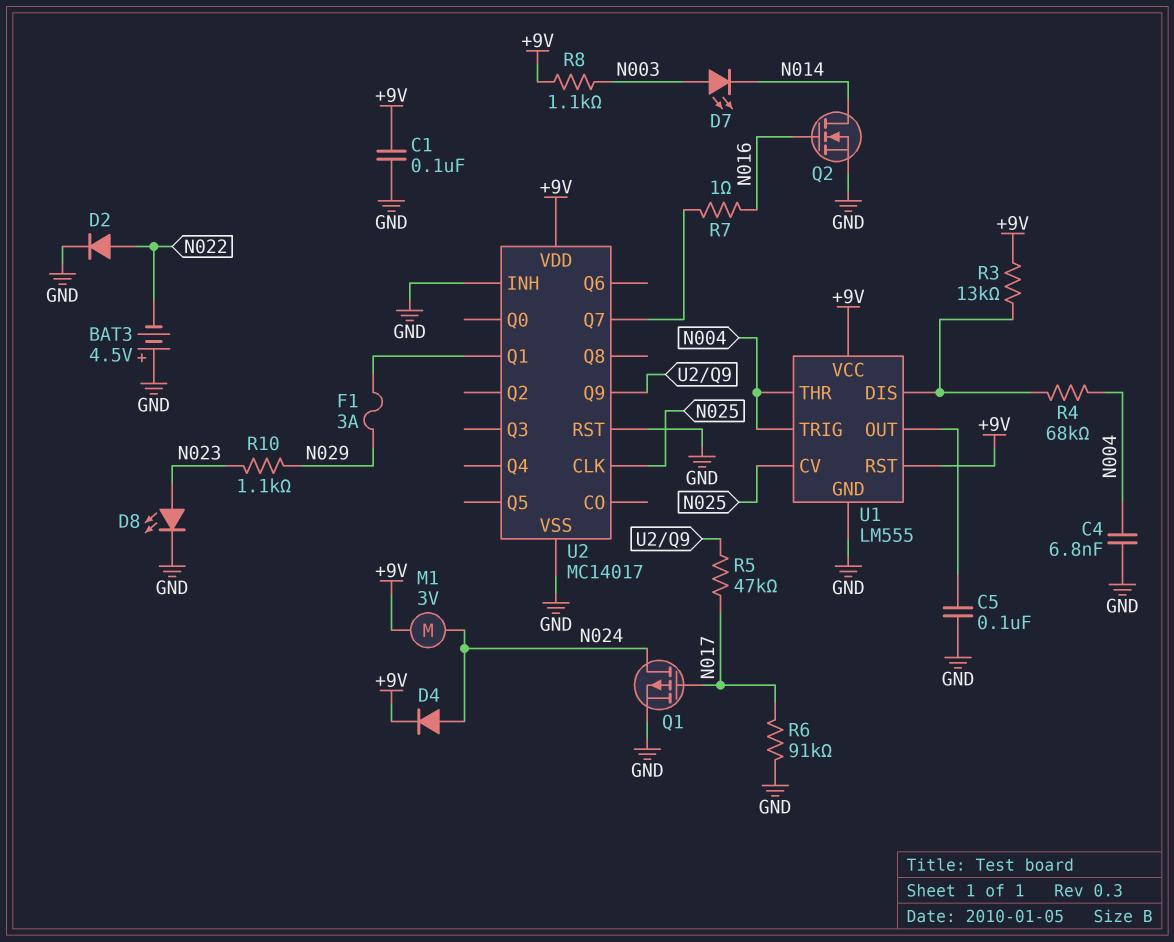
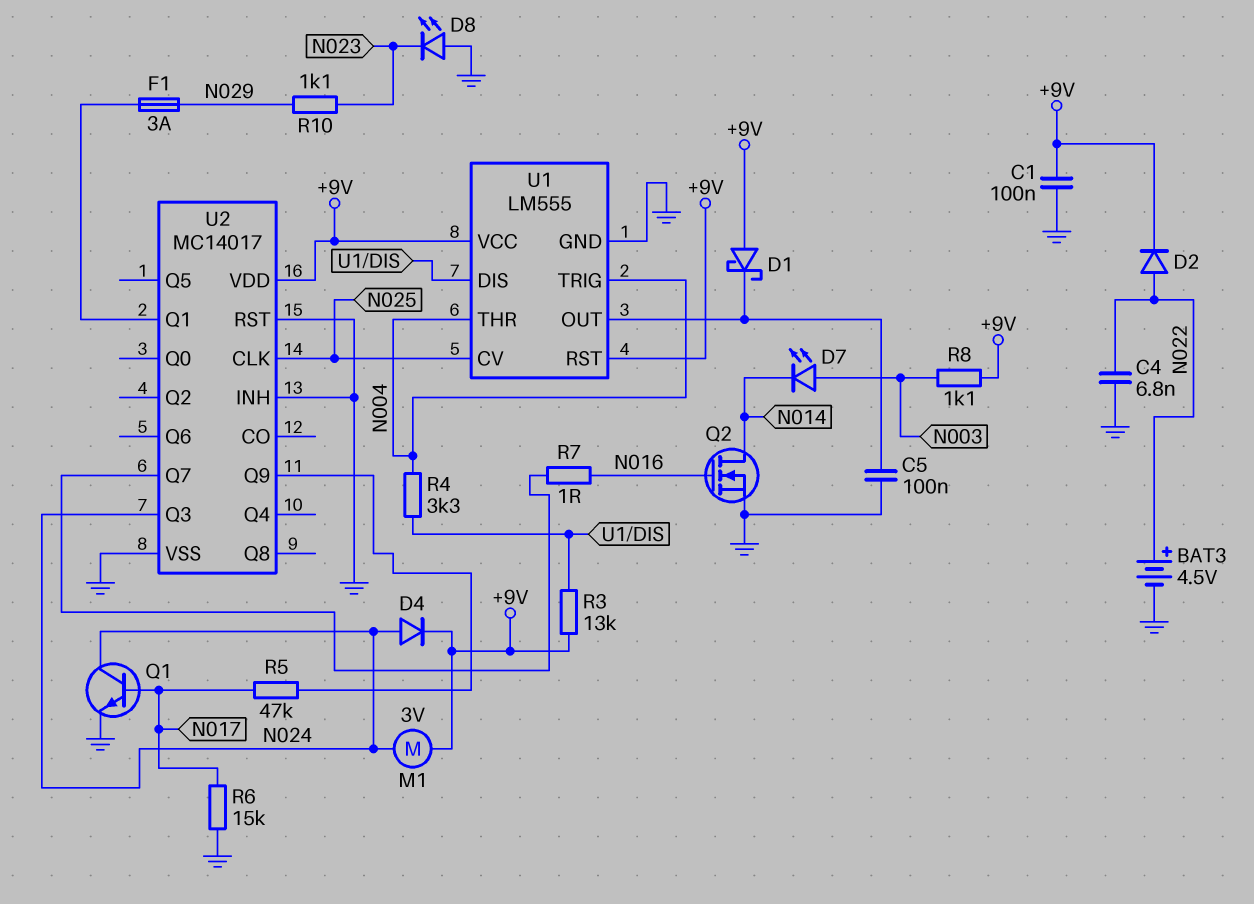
BAT3: 4.5V (plus GND, minus N022) -> 4.5V (plus N022, minus GND)
C4: 6.8nF (GND, N004) -> 6.8nF (GND, N022)
D1: none -> schottky (A +9V, K U1/OUT)
D2: diode (A N022, K GND) -> diode (A N022, K +9V)
D8: LED (A N023, K GND) -> LED (A GND, K N023)
Q1: PMOS (G N017, D N024, S GND) -> NPN (B N017, C N024, E GND)
R4: 68k (N004, U1/DIS) -> 3.3k (N004, U1/DIS)
R6: 91k (GND, N017) -> 15k (GND, N017)
U2 pin Q3: none -> N024

